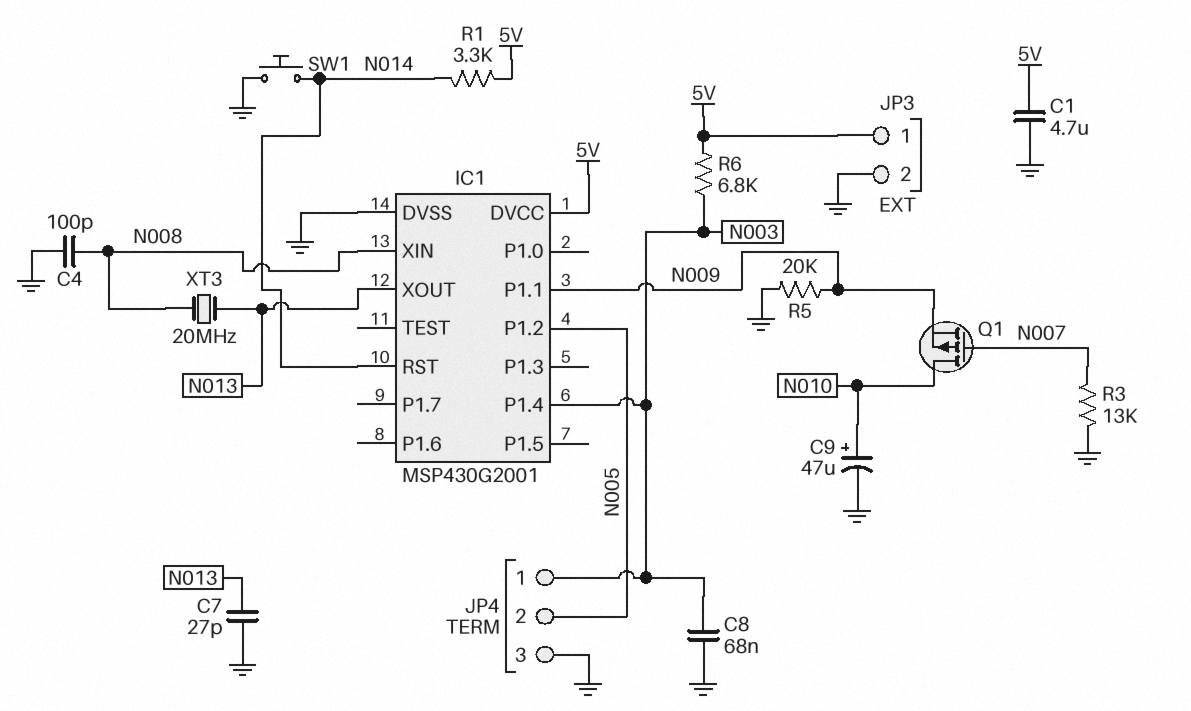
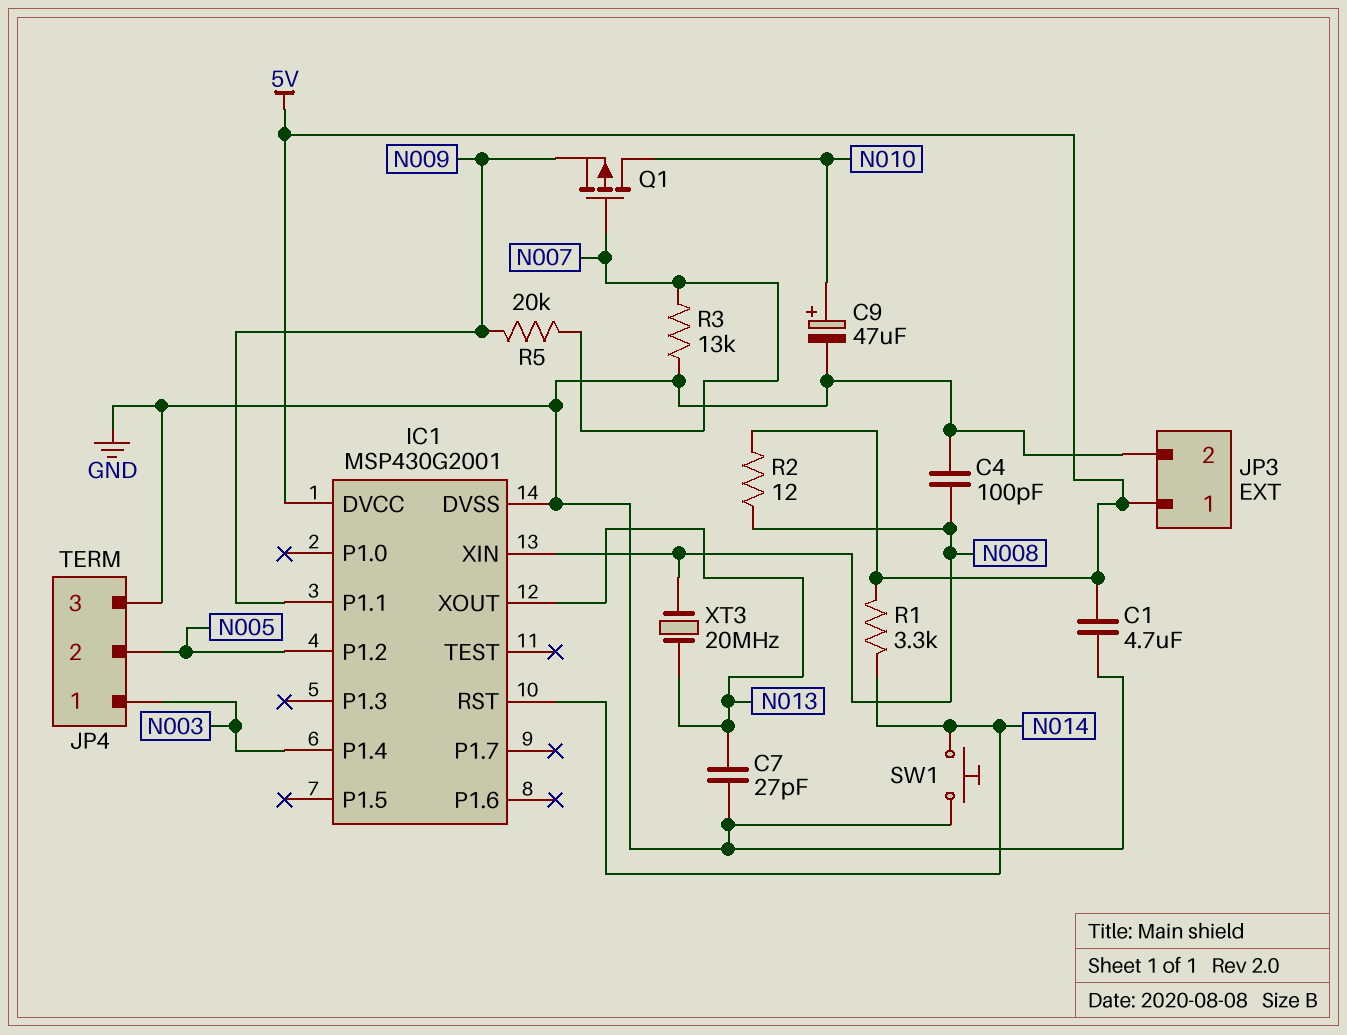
C8: 68nF (GND, N003) -> none
R2: none -> 12 (5V, N008)
R5: 20k (GND, N009) -> 20k (N007, N009)
R6: 6.8k (5V, N003) -> none

